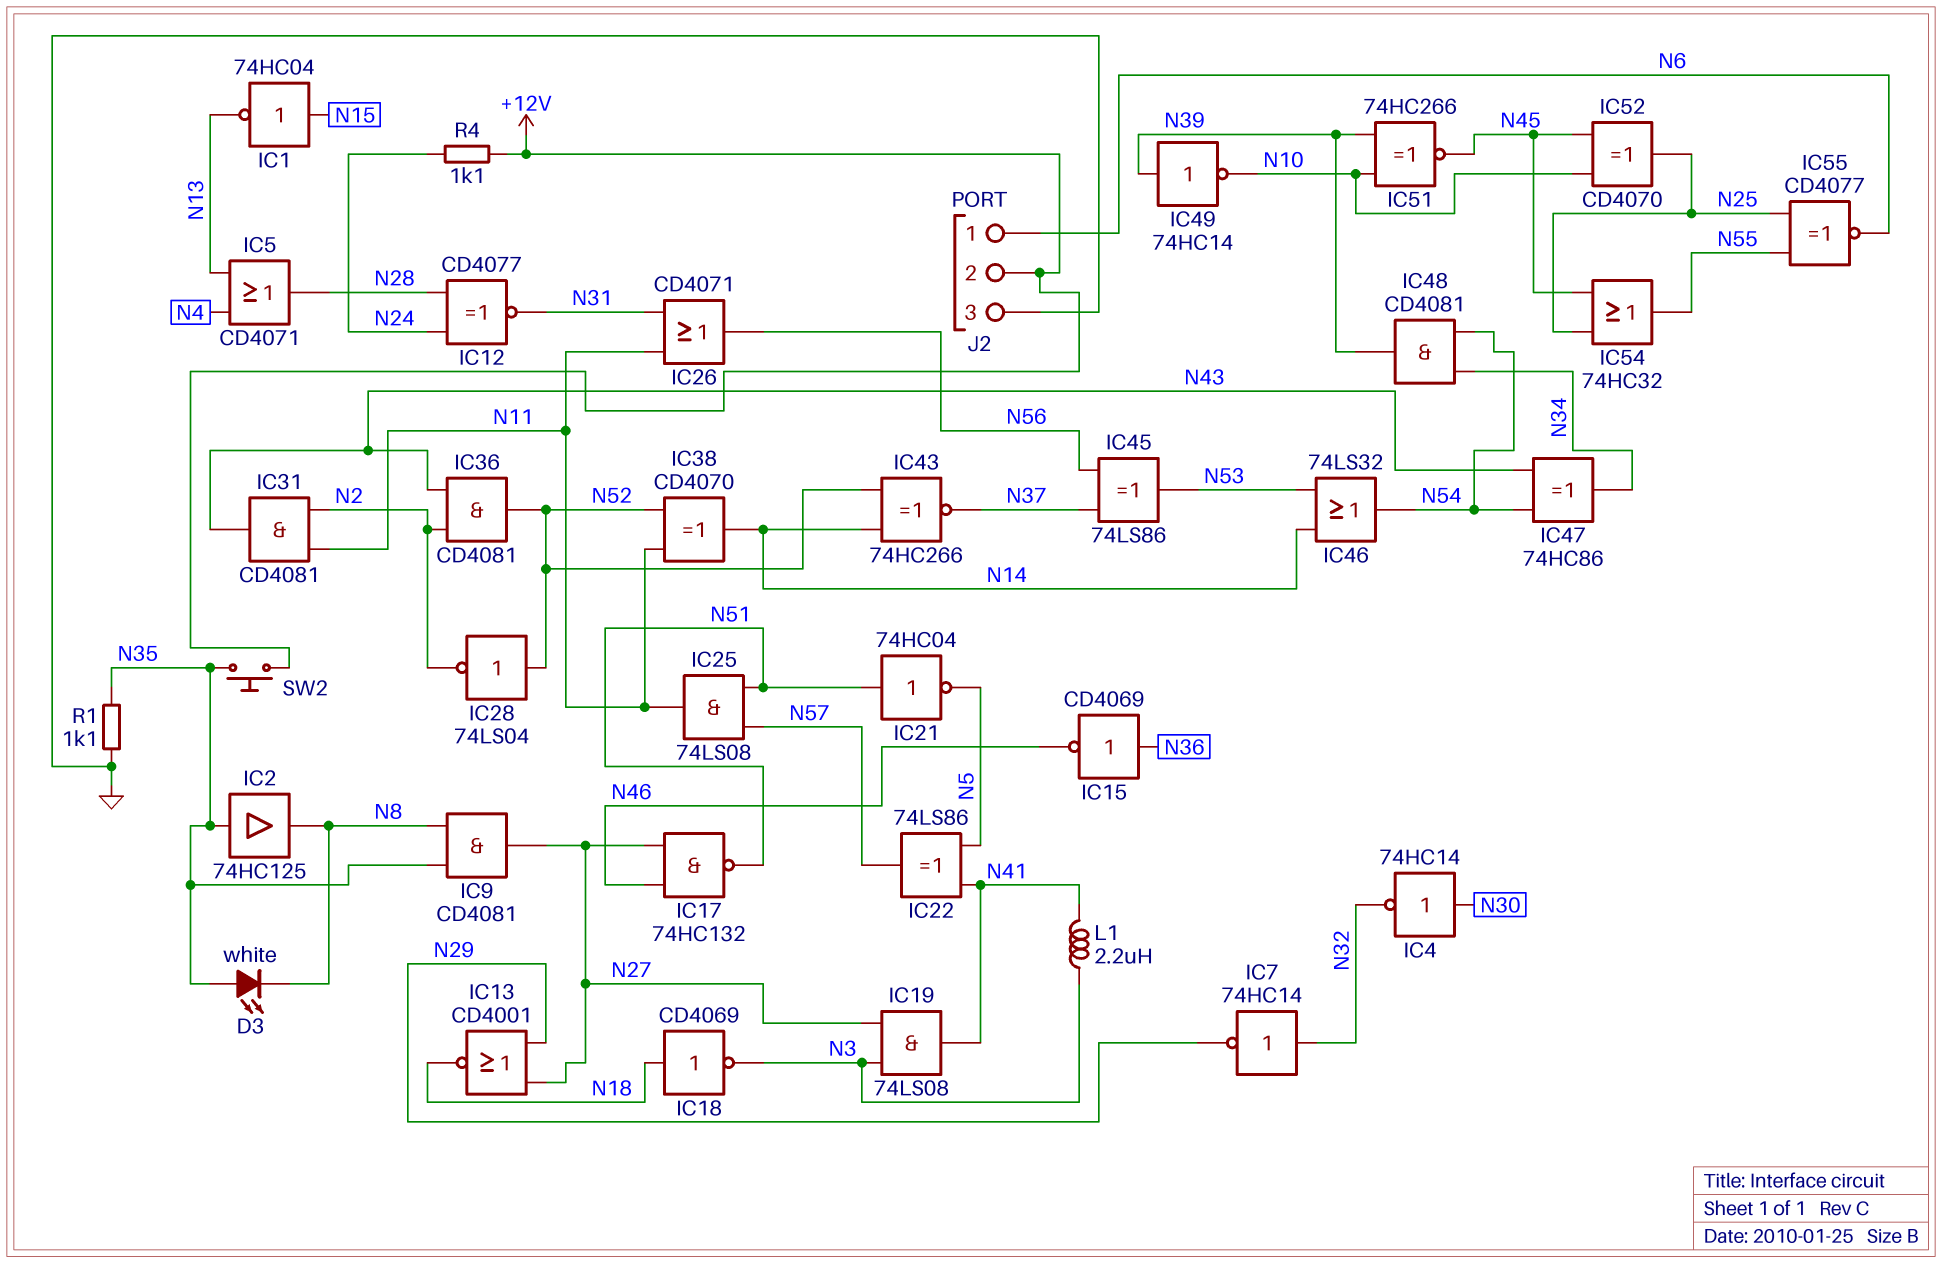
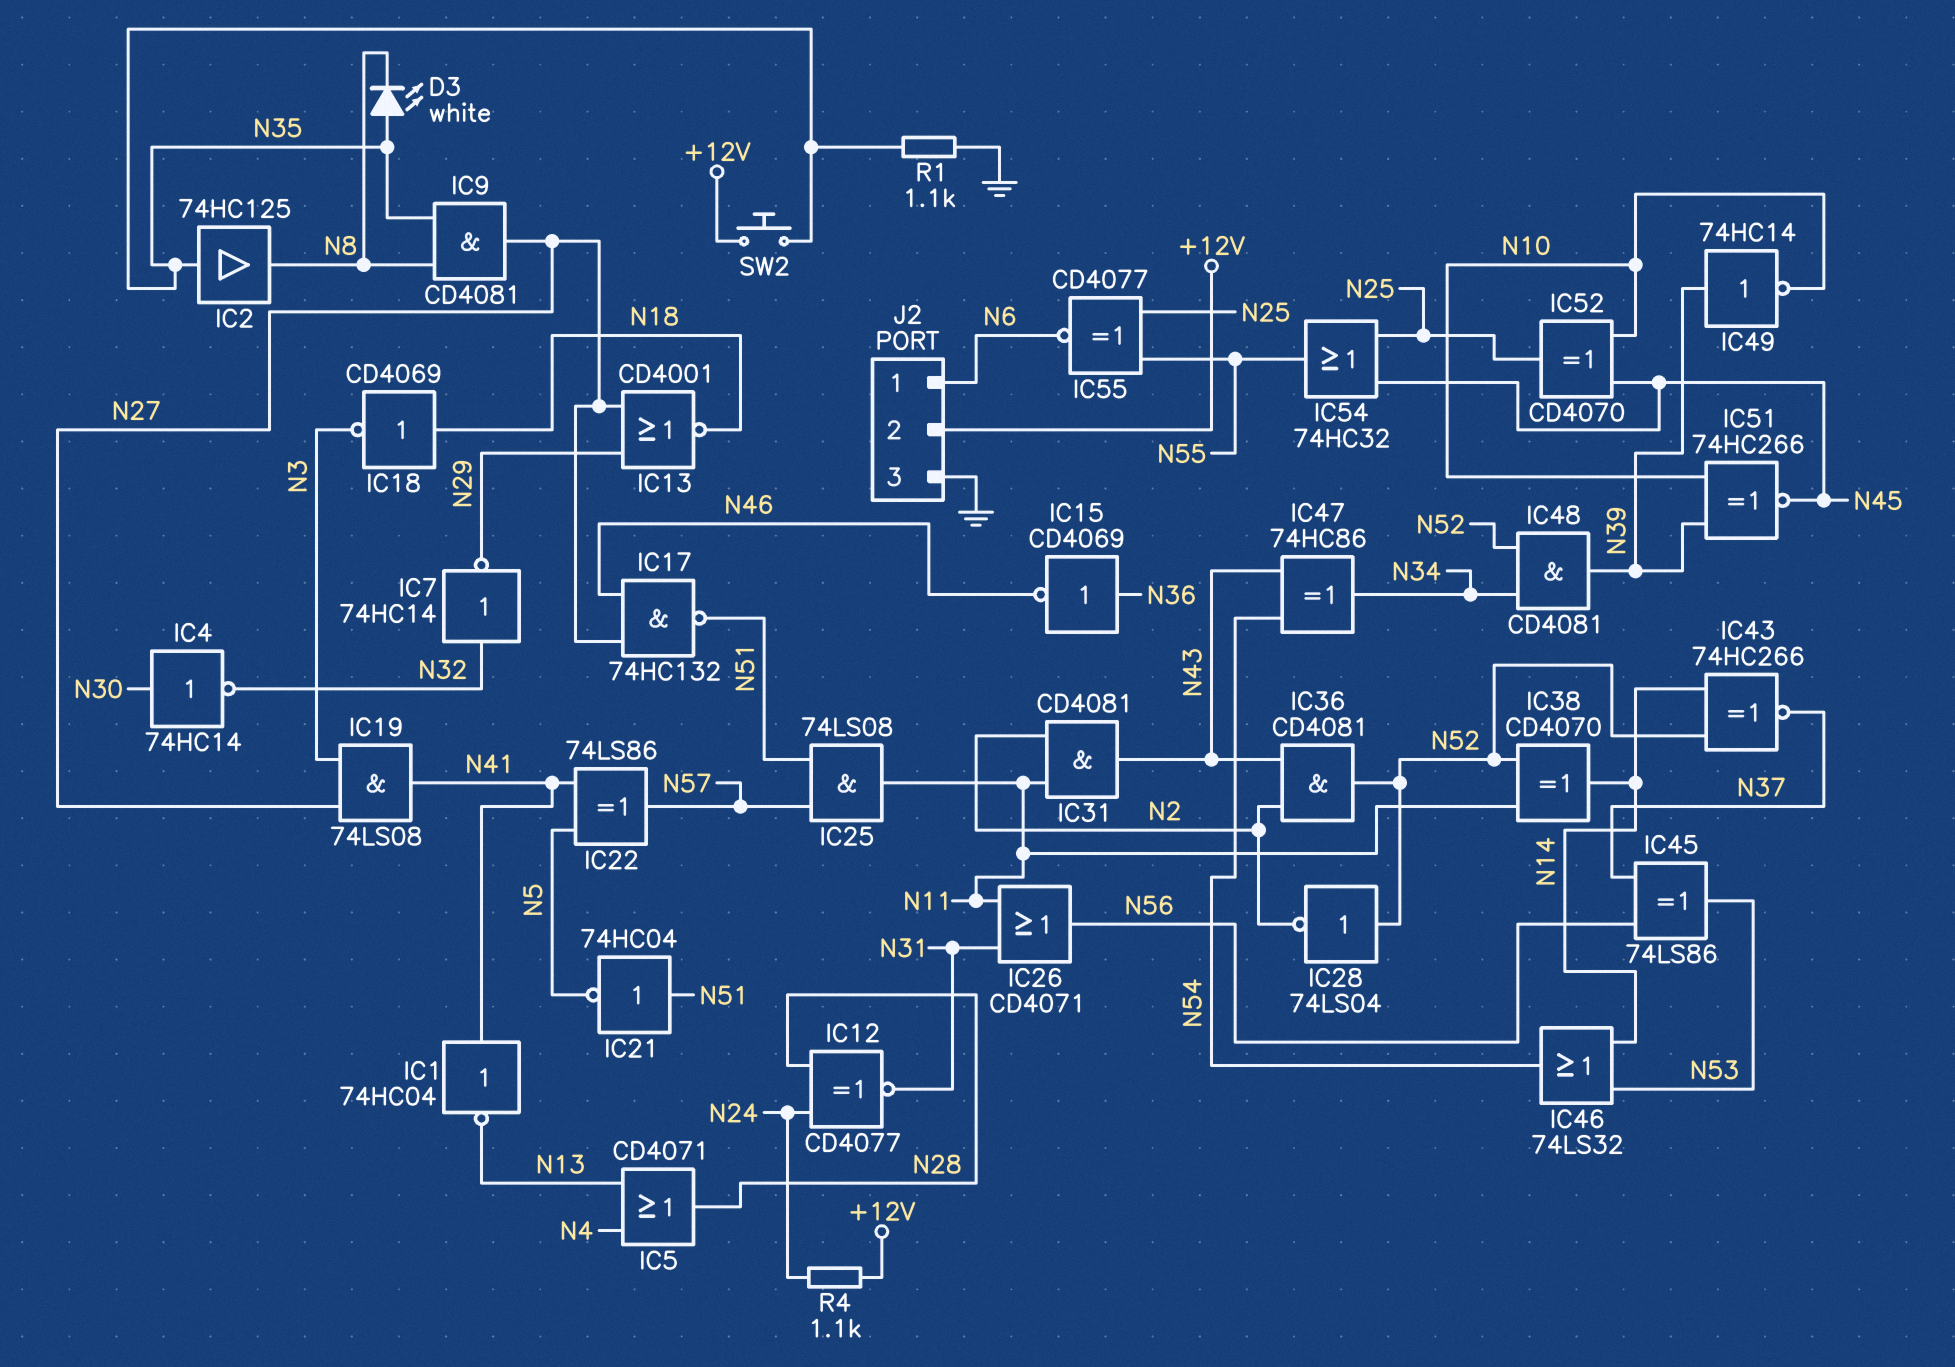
IC1: NOT 74HC04 (in N15, out N13) -> NOT 74HC04 (in N41, out N13)
IC48: AND CD4081 (in N34, in N54, out N39) -> AND CD4081 (in N34, in N52, out N39)
L1: 2.2uH (N3, N41) -> none

